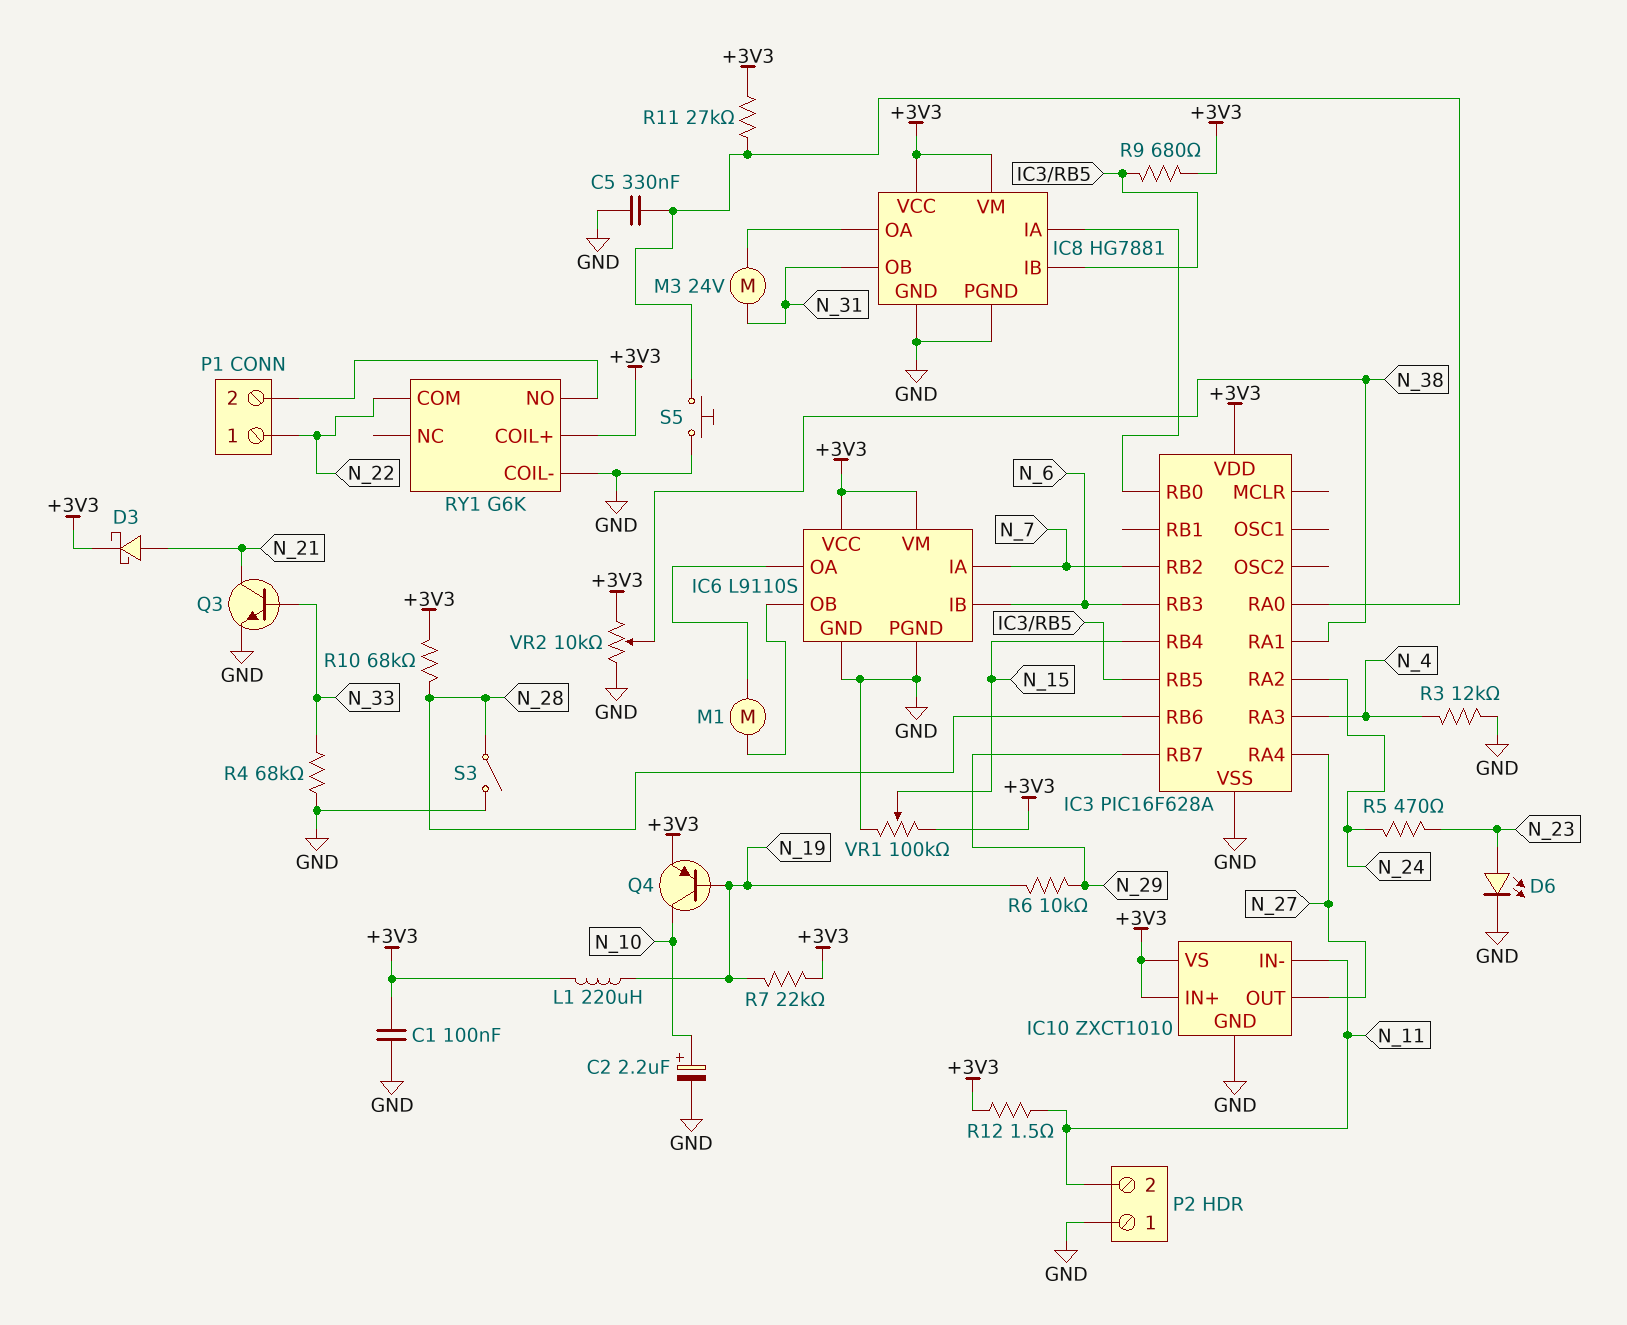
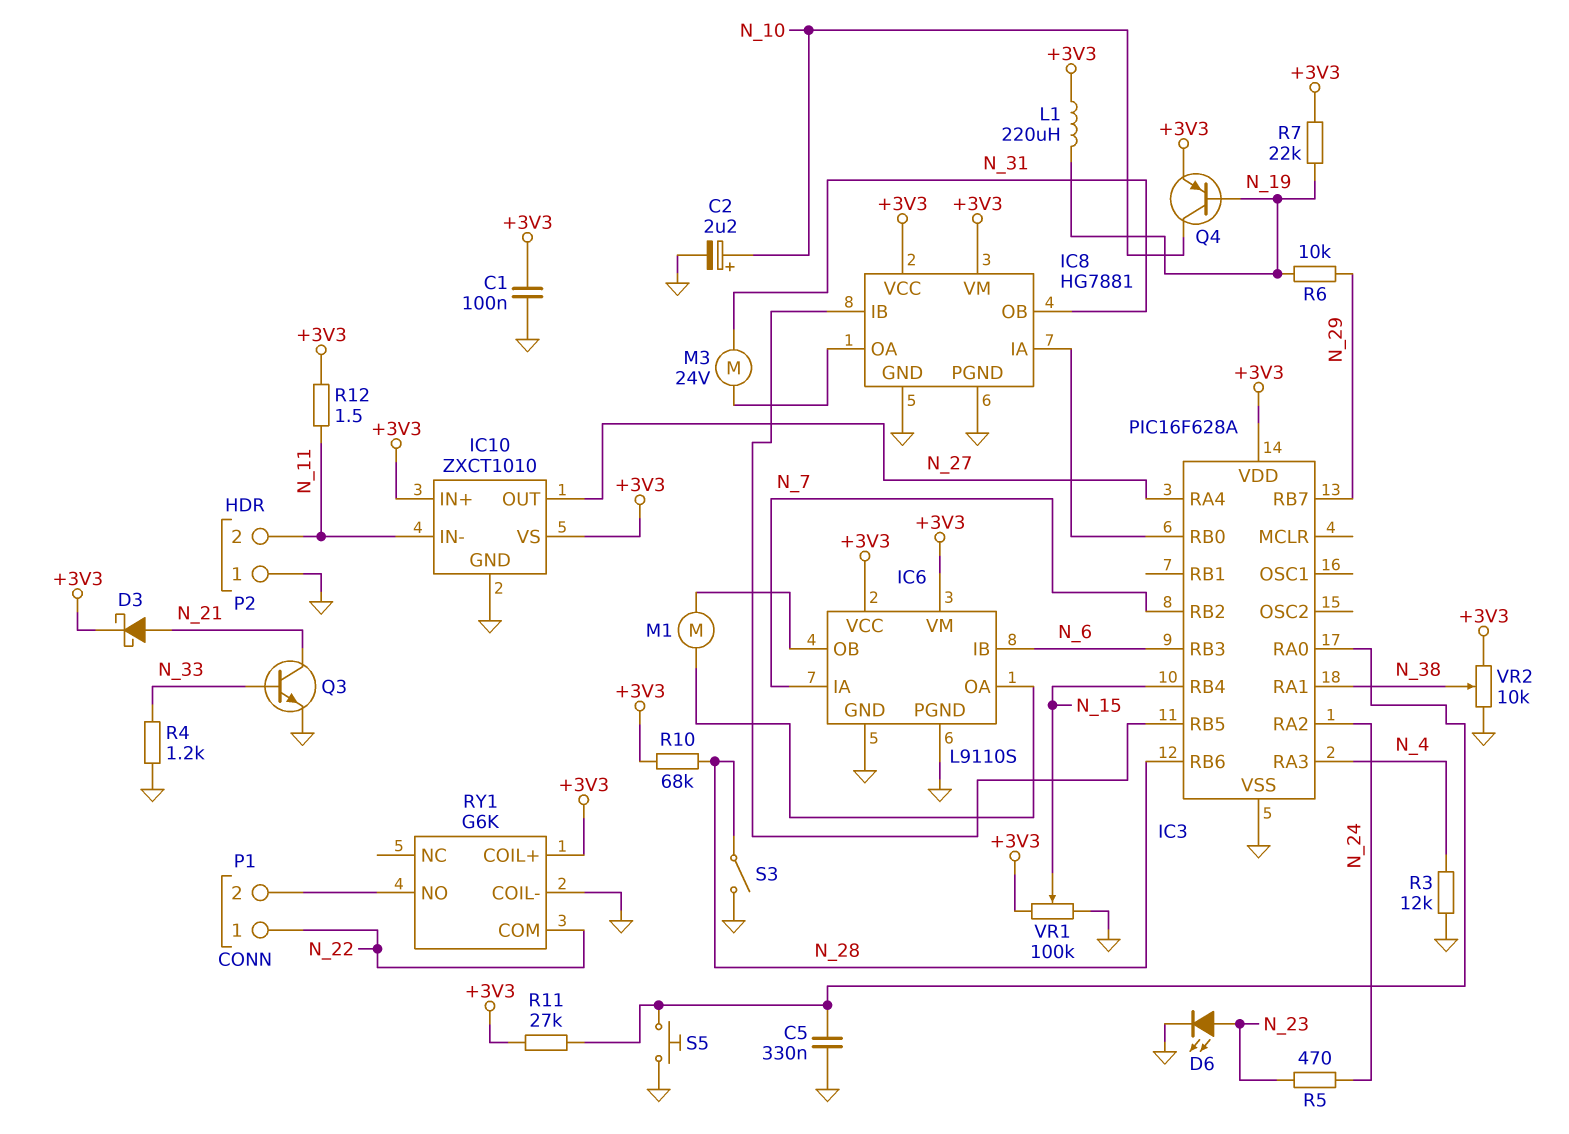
R4: 68k (GND, N_33) -> 1.2k (GND, N_33)
R9: 680 (+3V3, IC3/RB5) -> none

